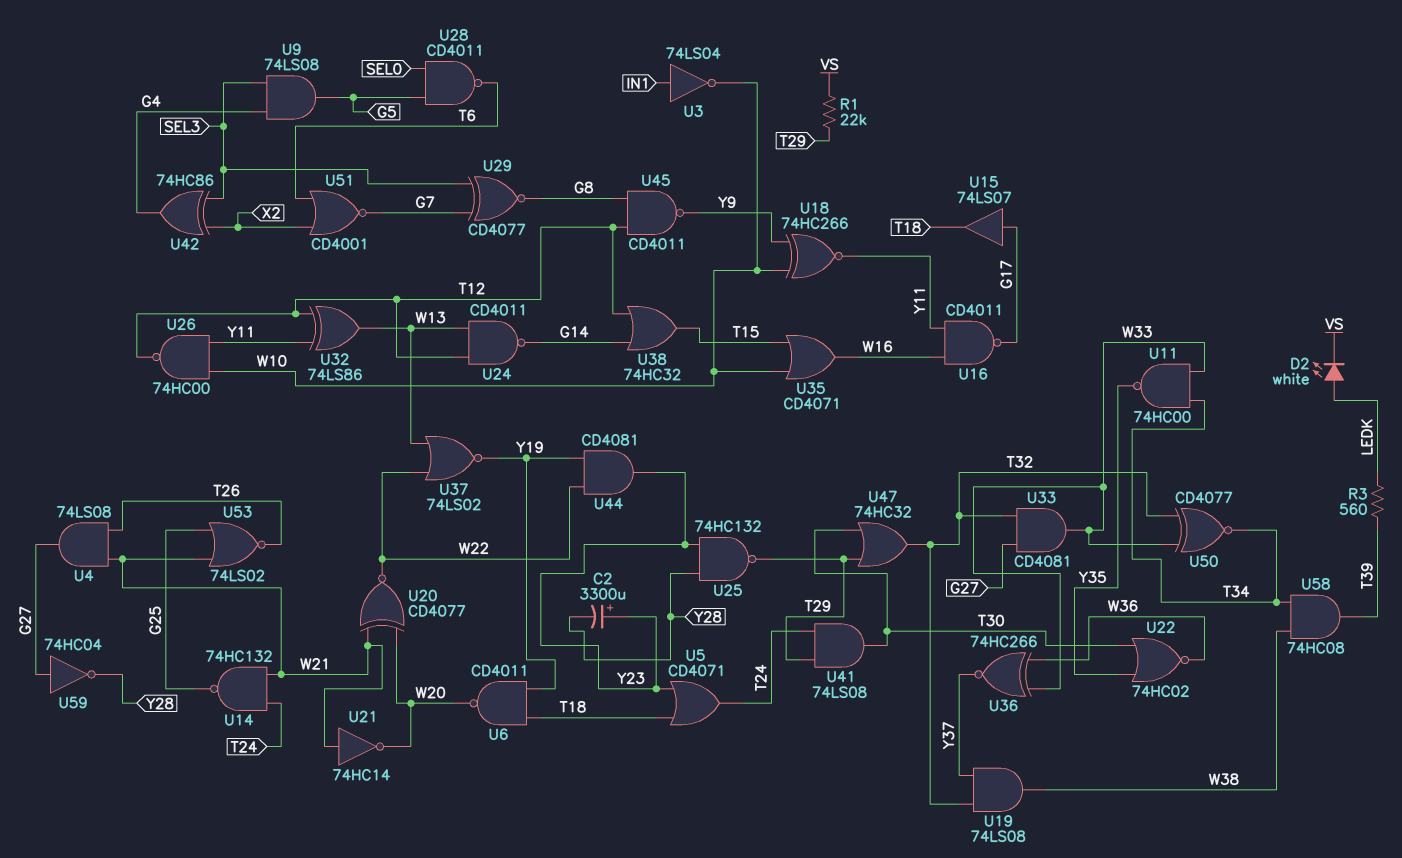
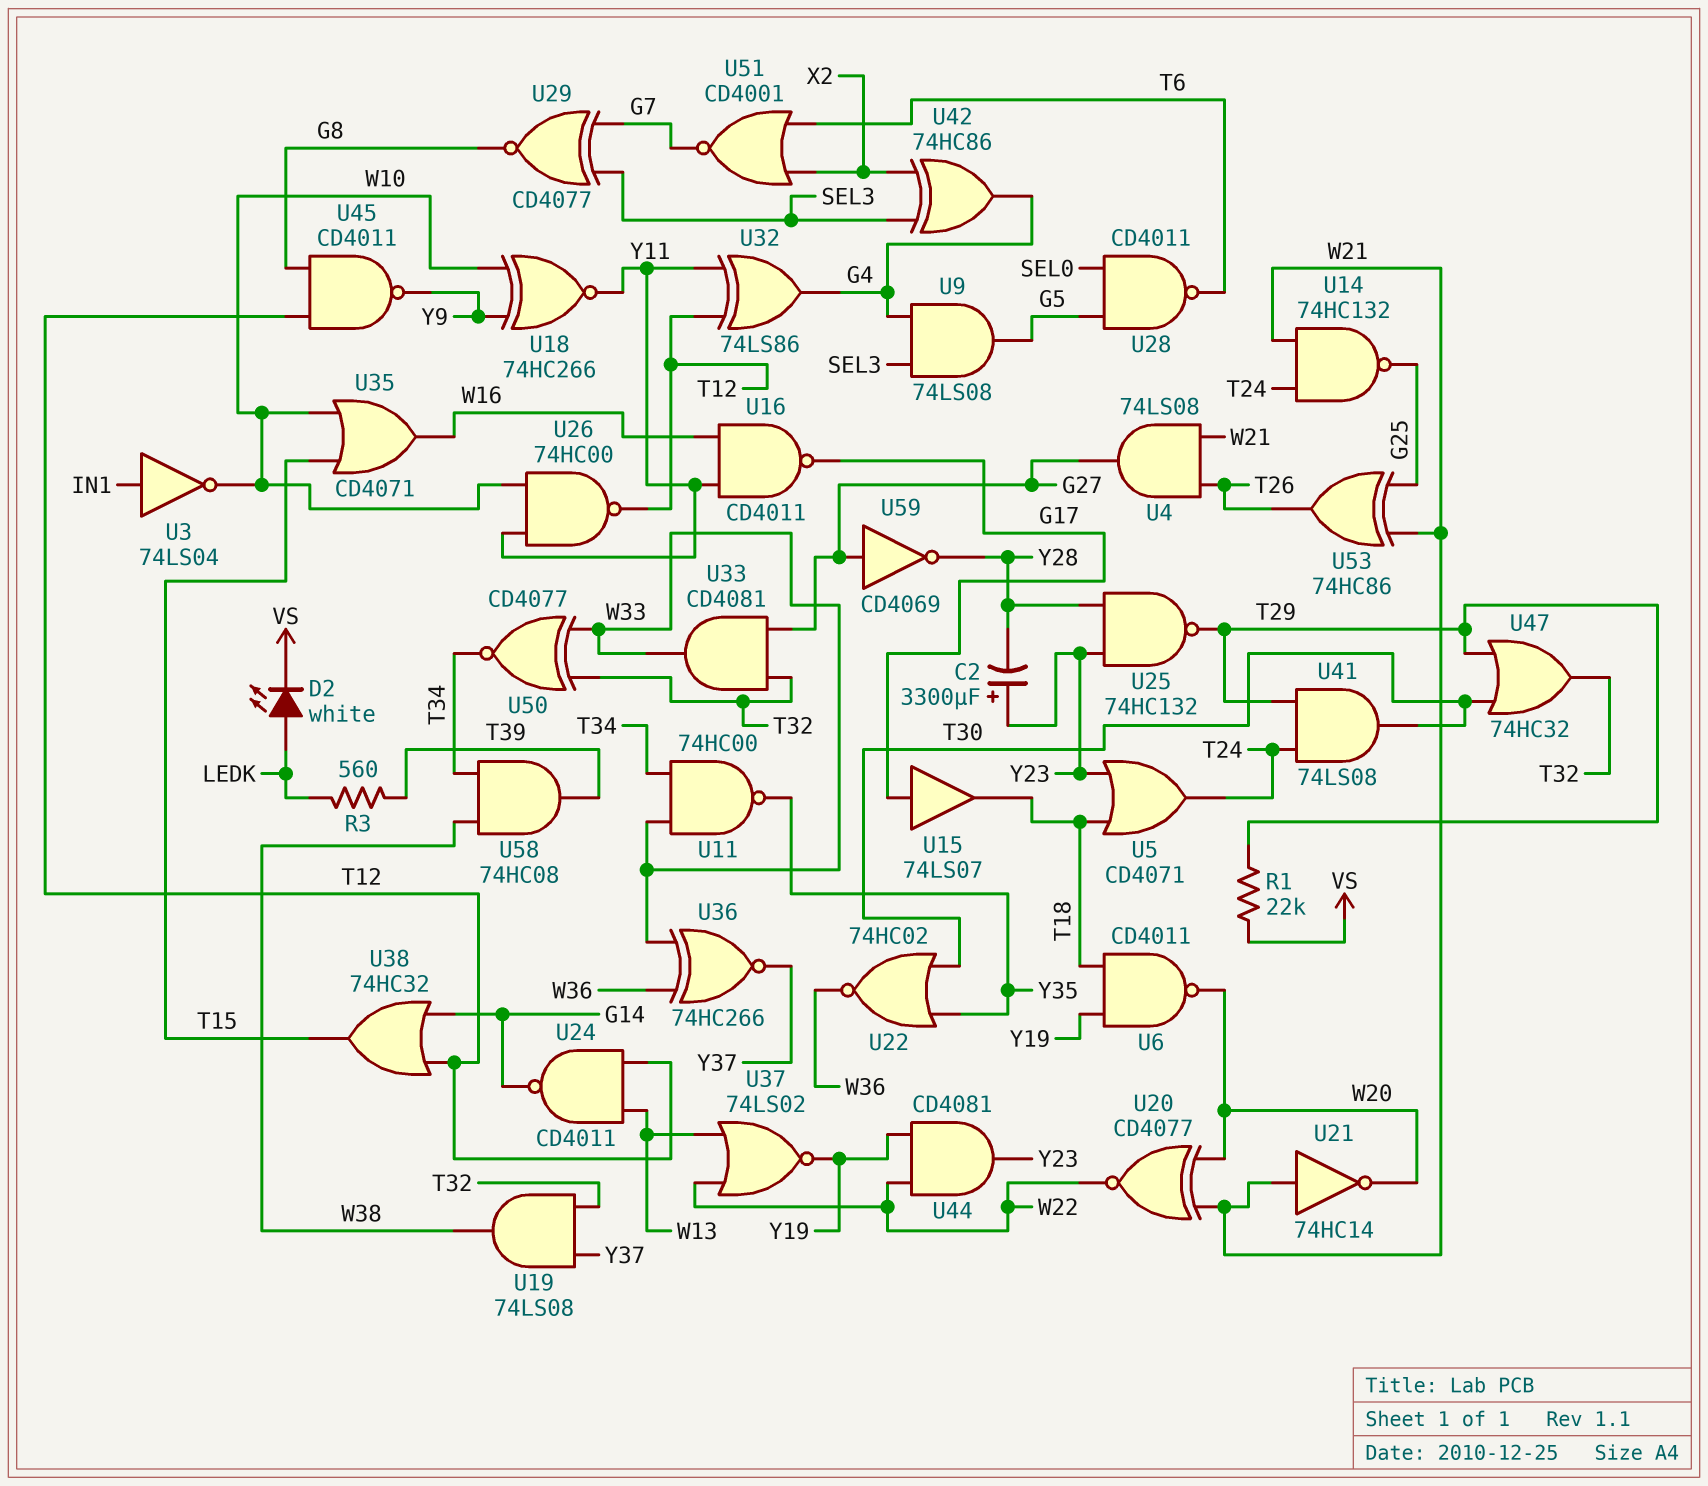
U32: XOR 74LS86 (in T12, in Y11, out W13) -> XOR 74LS86 (in T12, in Y11, out G4)
U53: NOR 74LS02 (in G25, in W21, out T26) -> XOR 74HC86 (in G25, in W21, out T26)
U59: NOT 74HC04 (in G27, out Y28) -> NOT CD4069 (in G27, out Y28)

